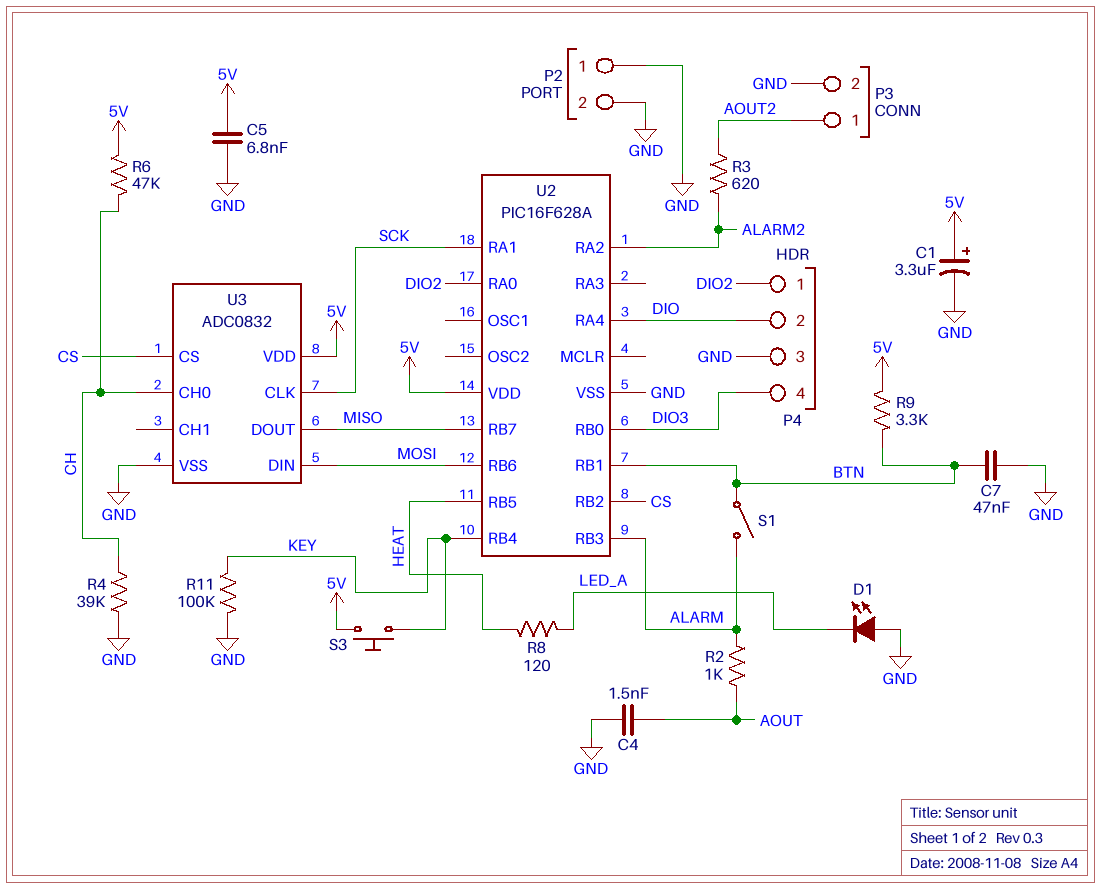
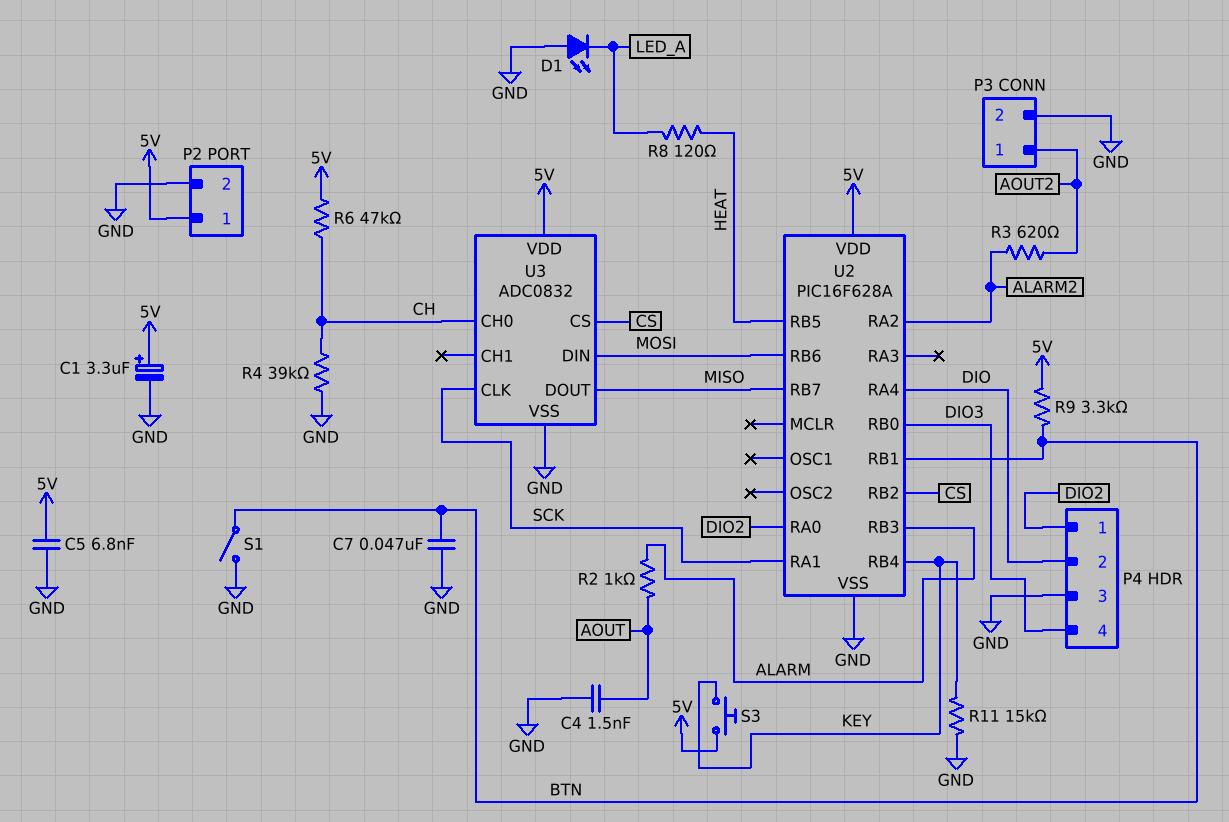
P2 pin 1: GND -> 5V
R11: 100k (GND, KEY) -> 15k (GND, KEY)
S1: switch (ALARM, BTN) -> switch (BTN, GND)

